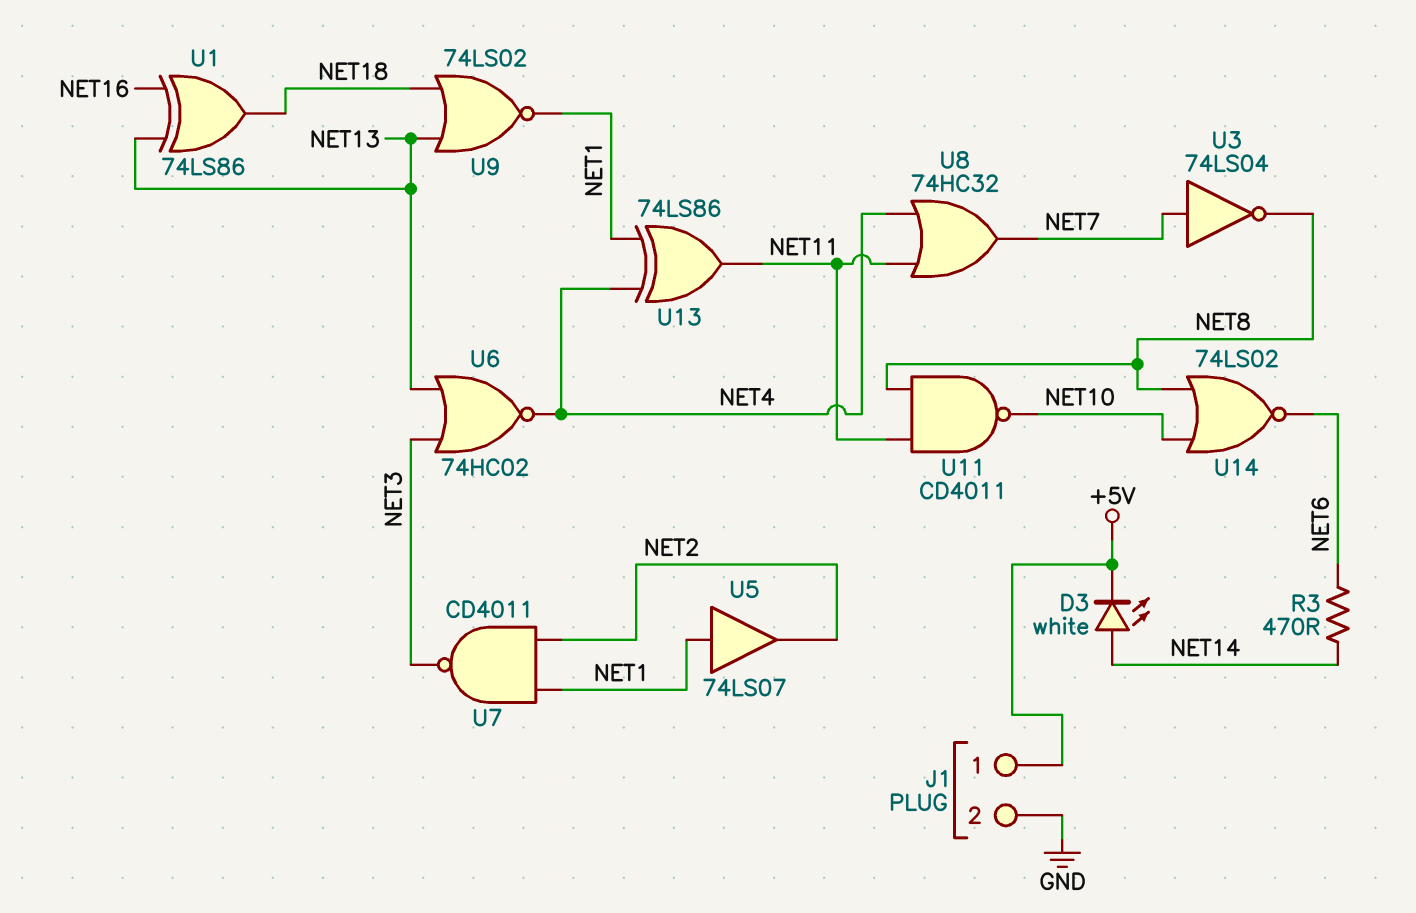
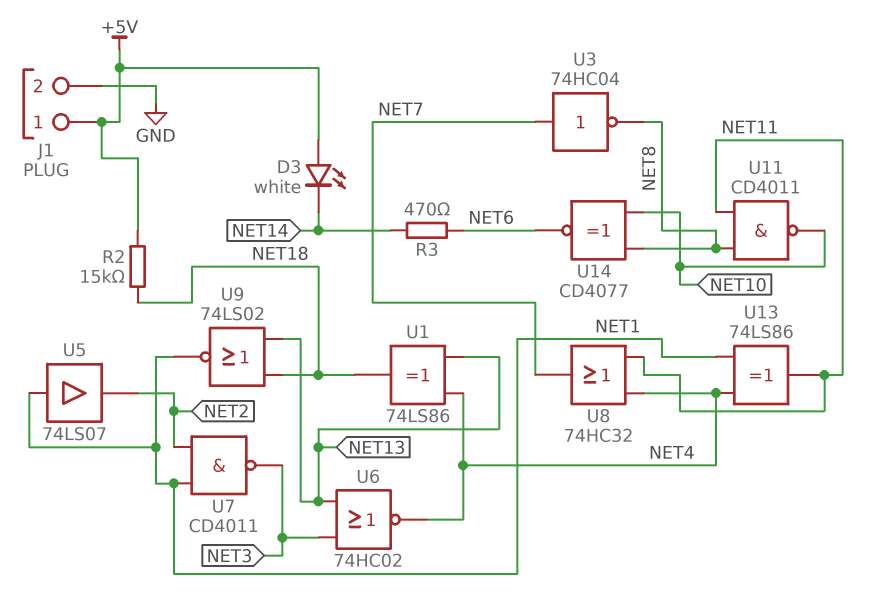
D3: LED white (A NET14, K +5V) -> LED white (A +5V, K NET14)
R2: none -> 15k (+5V, NET18)
U1: XOR 74LS86 (in NET13, in NET16, out NET18) -> XOR 74LS86 (in NET4, in NET13, out NET18)
U3: NOT 74LS04 (in NET7, out NET8) -> NOT 74HC04 (in NET7, out NET8)
U14: NOR 74LS02 (in NET8, in NET10, out NET6) -> XNOR CD4077 (in NET8, in NET10, out NET6)

